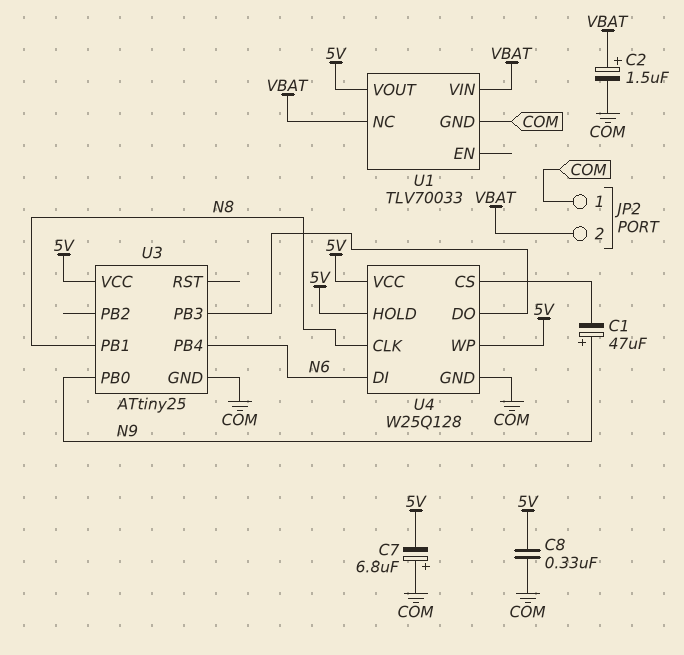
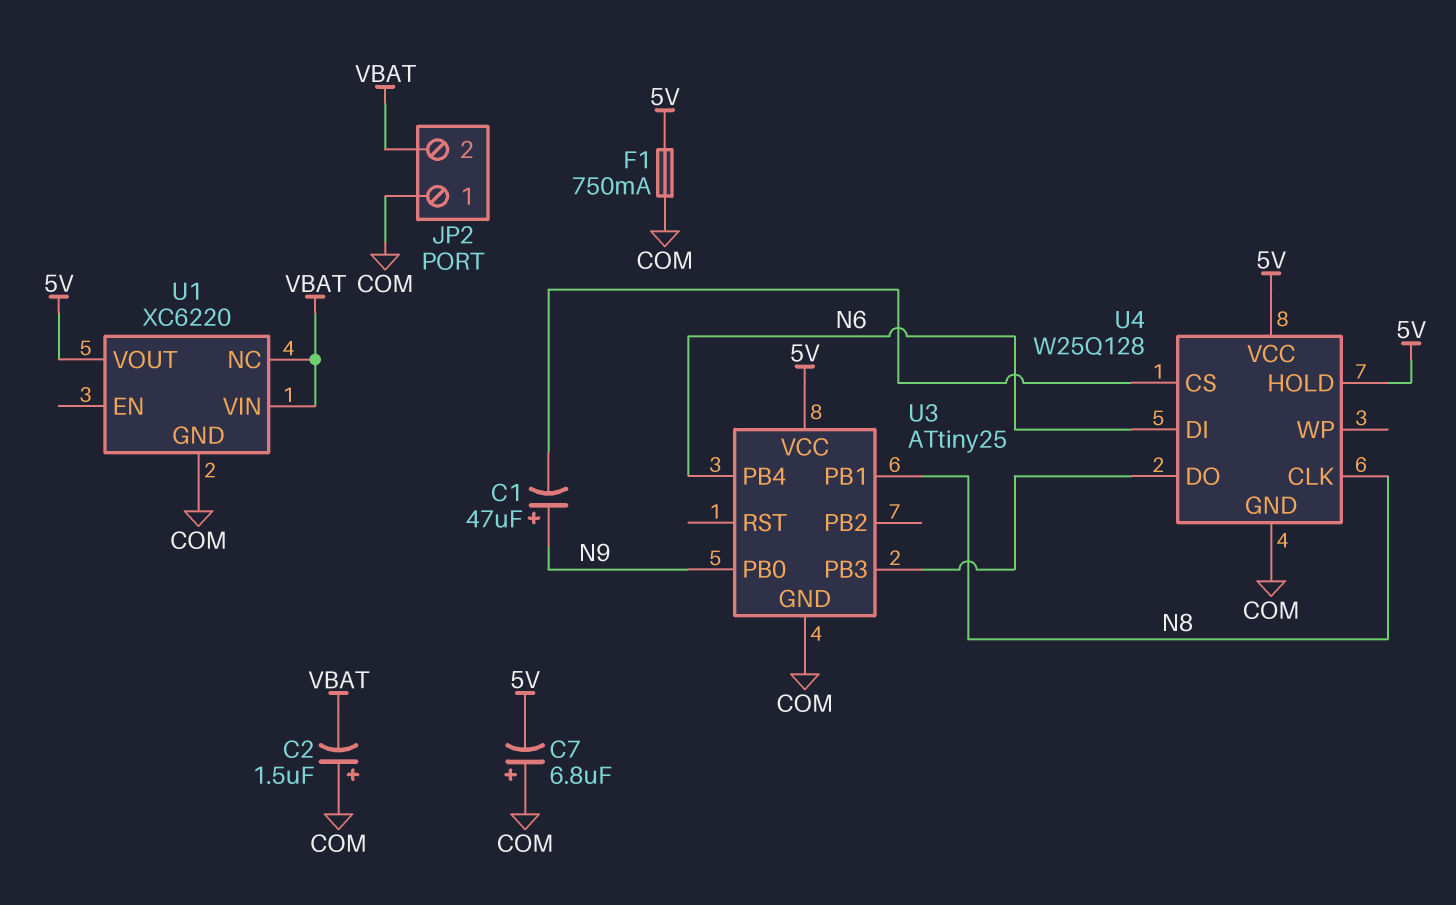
C2: 1.5uF (plus VBAT, minus COM) -> 1.5uF (plus COM, minus VBAT)
C8: 330nF (5V, COM) -> none
F1: none -> 750mA (5V, COM)
U1: TLV70033 -> XC6220
U4 pin WP: 5V -> none

